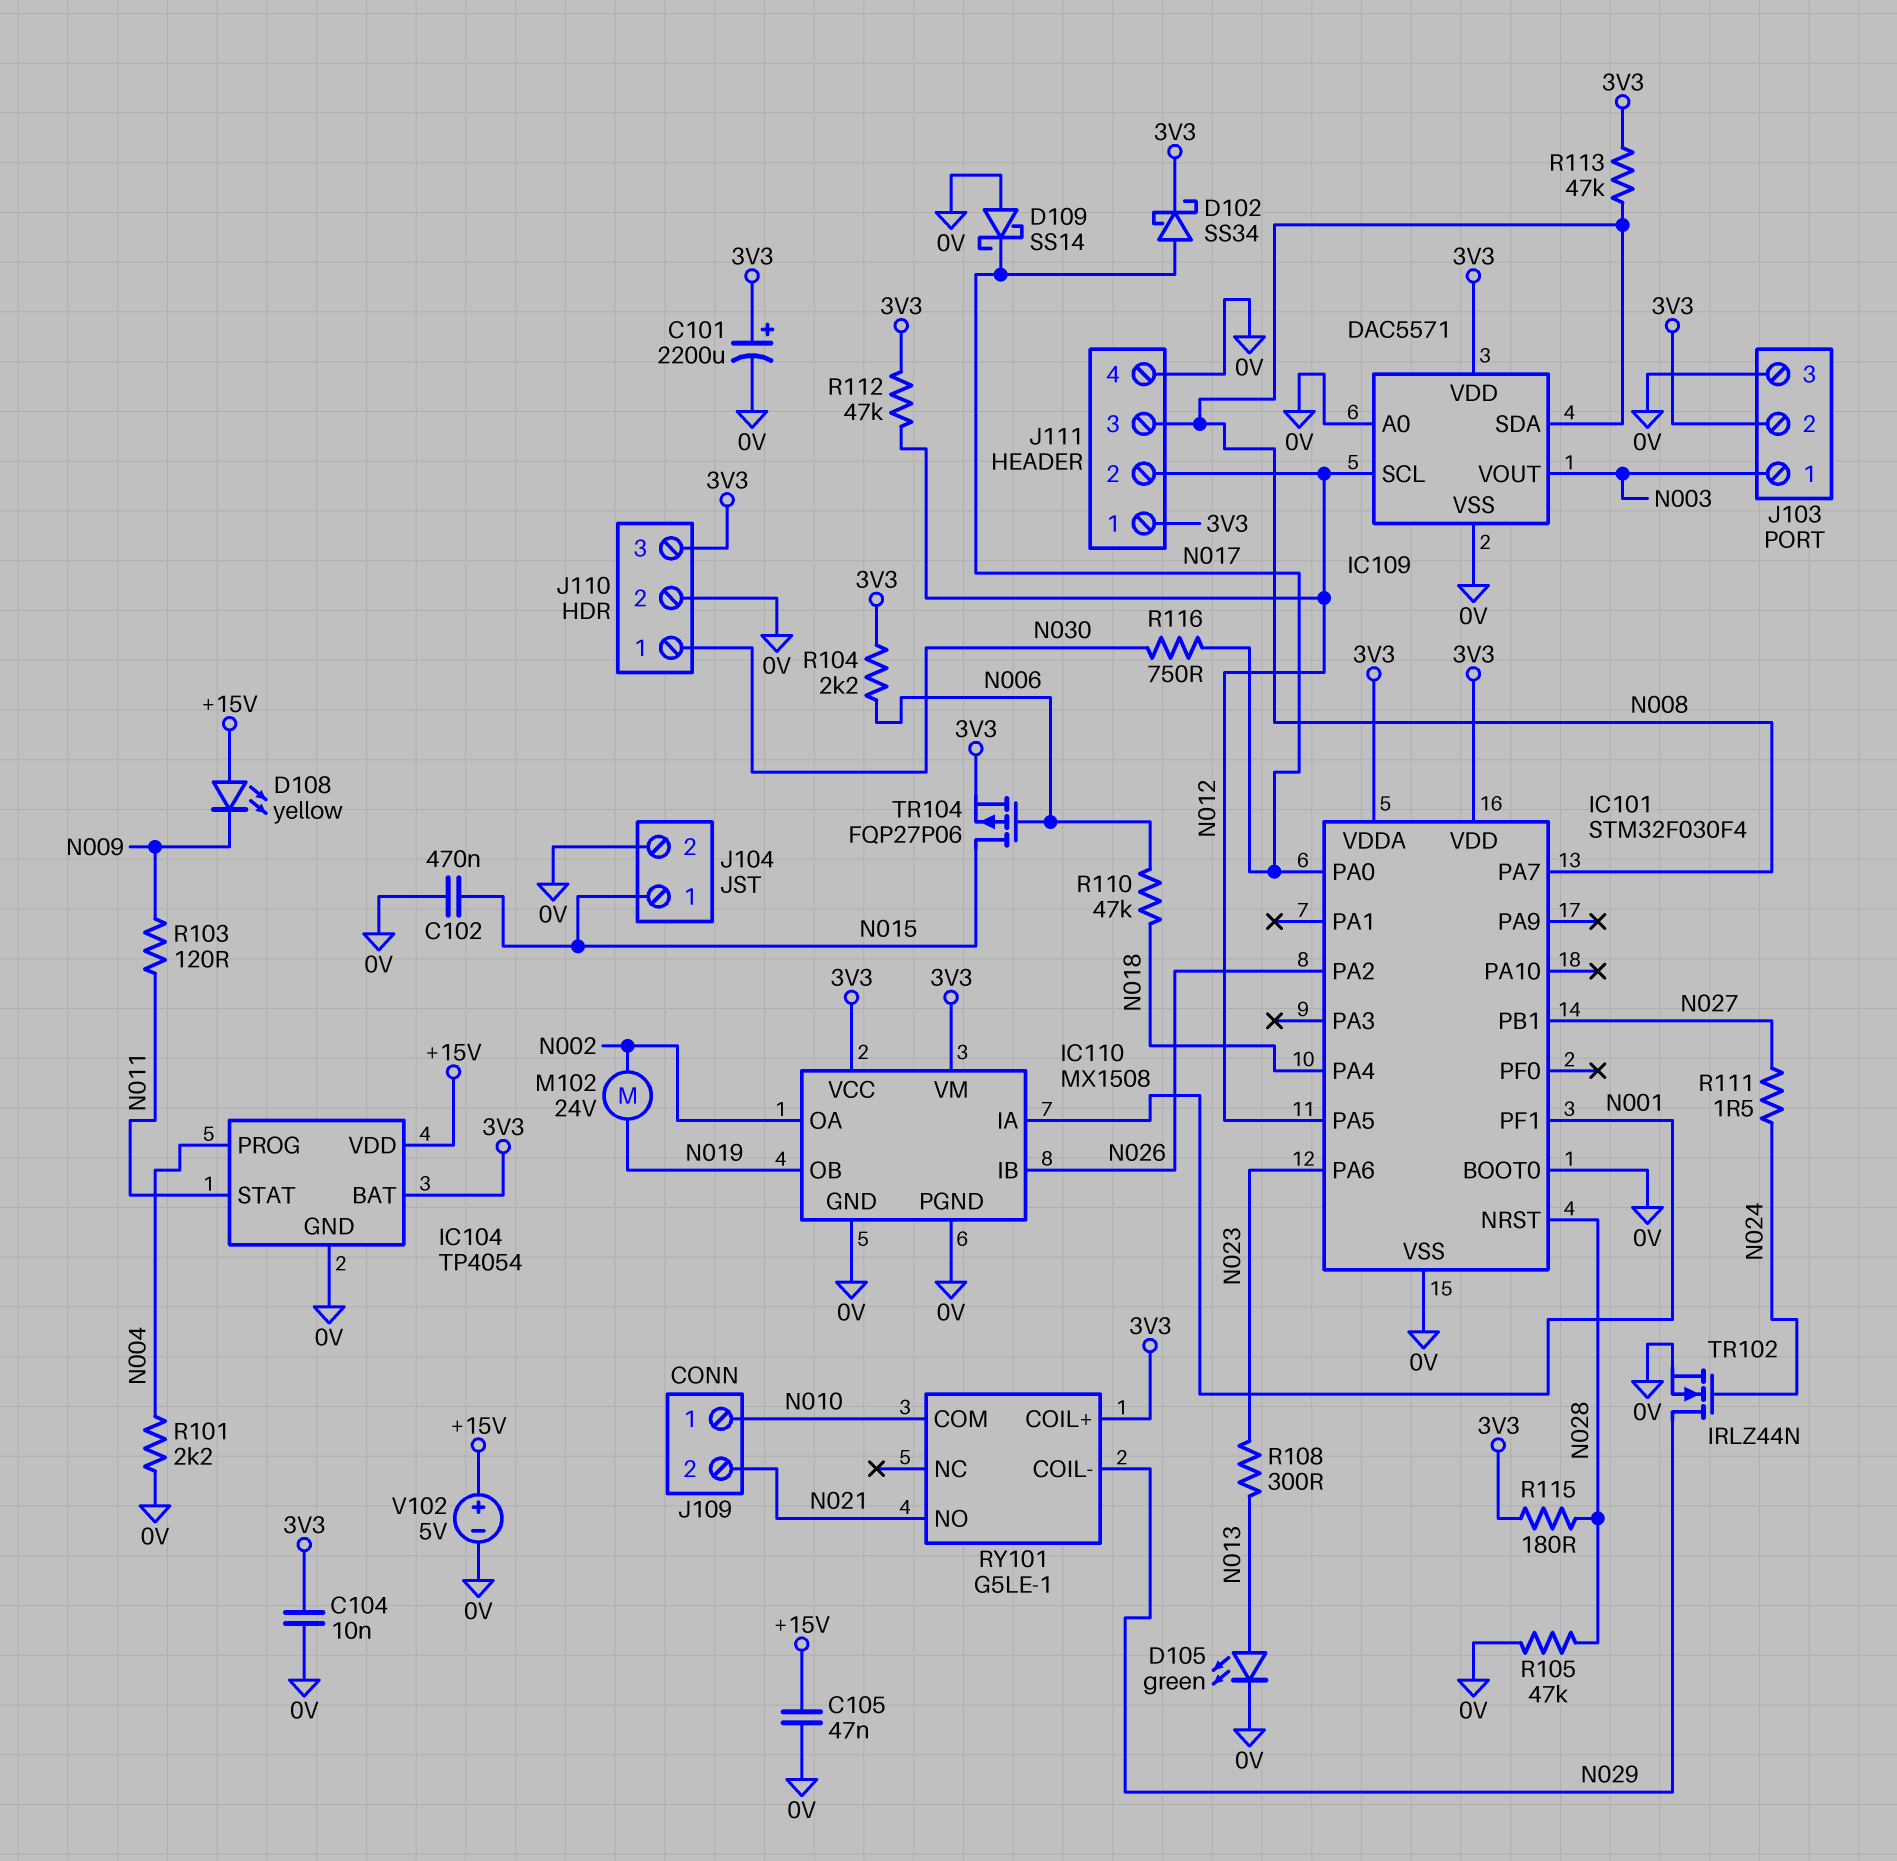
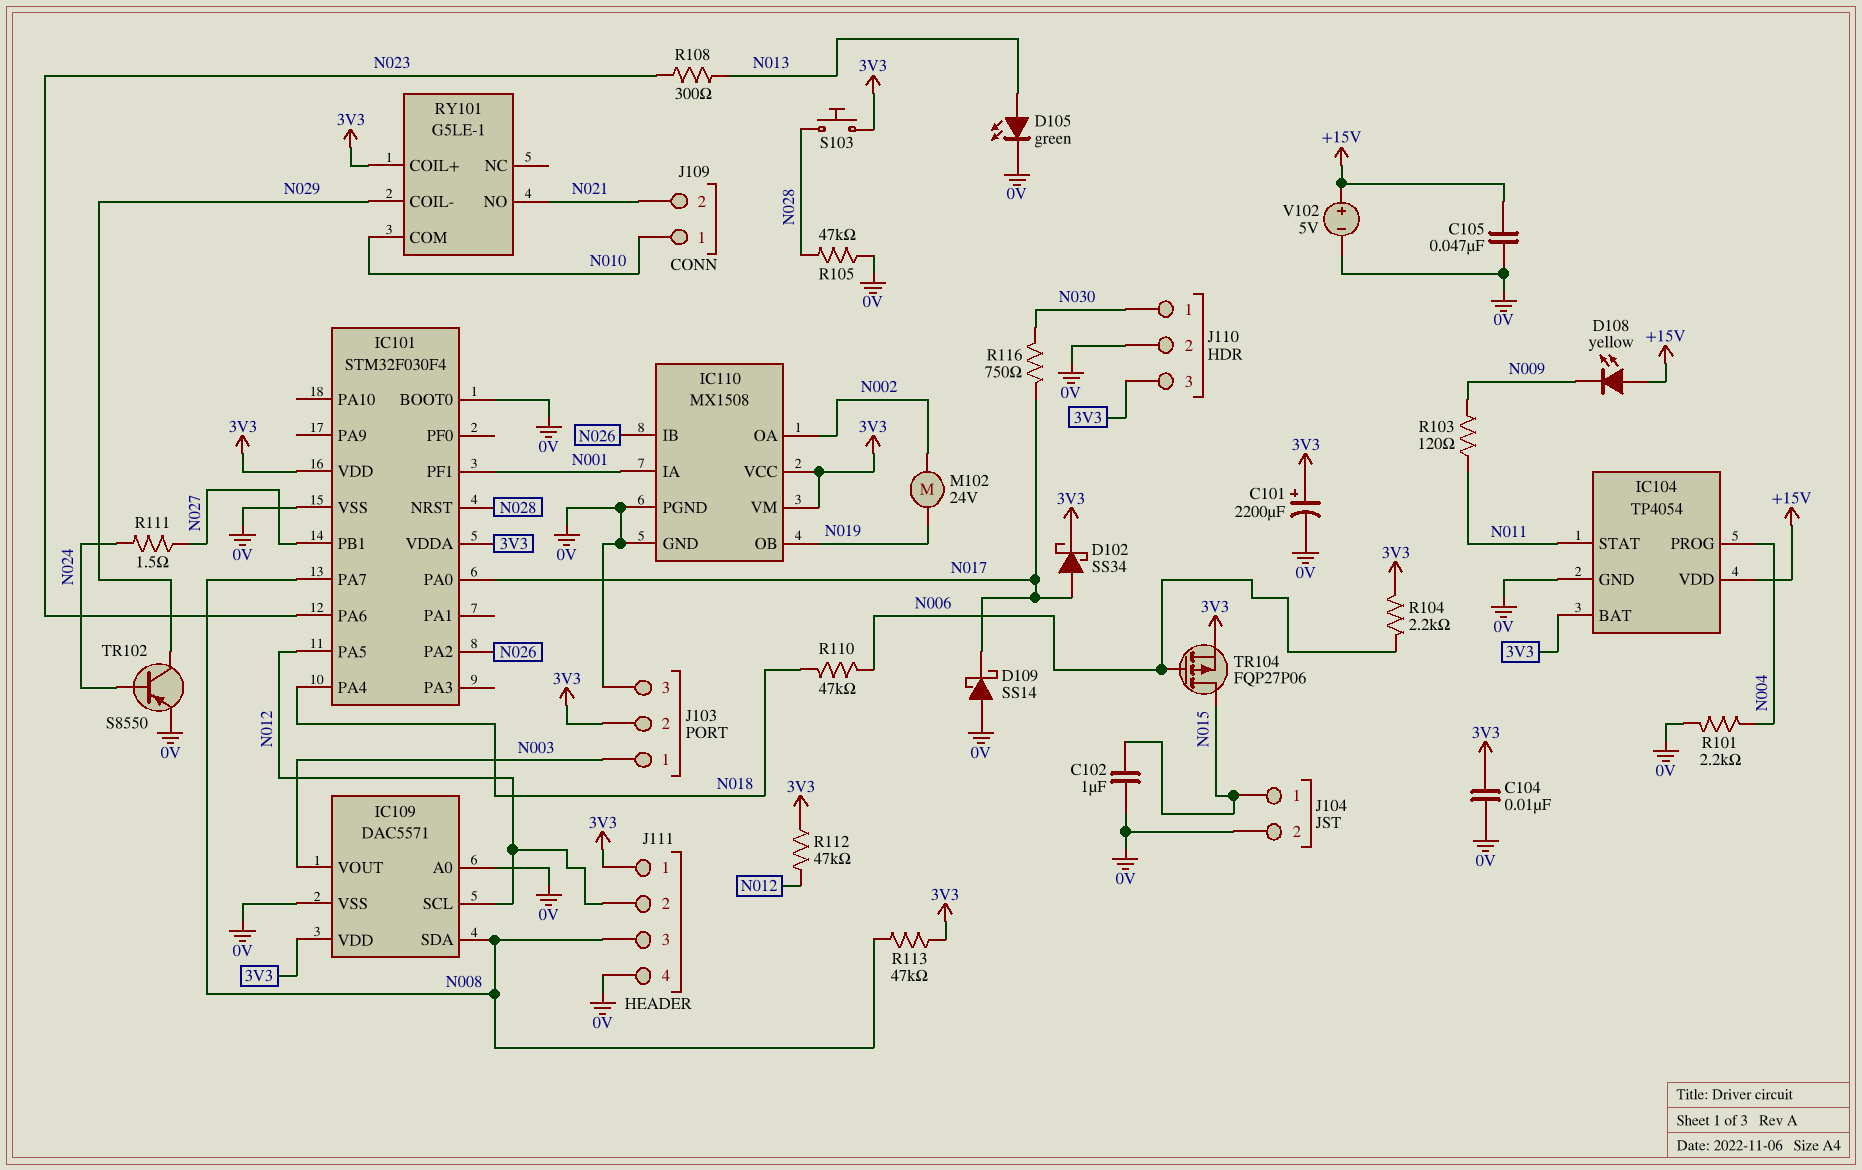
C102: 470nF (0V, N015) -> 1uF (0V, N015)
R115: 180 (3V3, N028) -> none
S103: none -> button (3V3, N028)
TR102: NMOS IRLZ44N (G N024, D N029, S 0V) -> PNP S8550 (B N024, C N029, E 0V)

